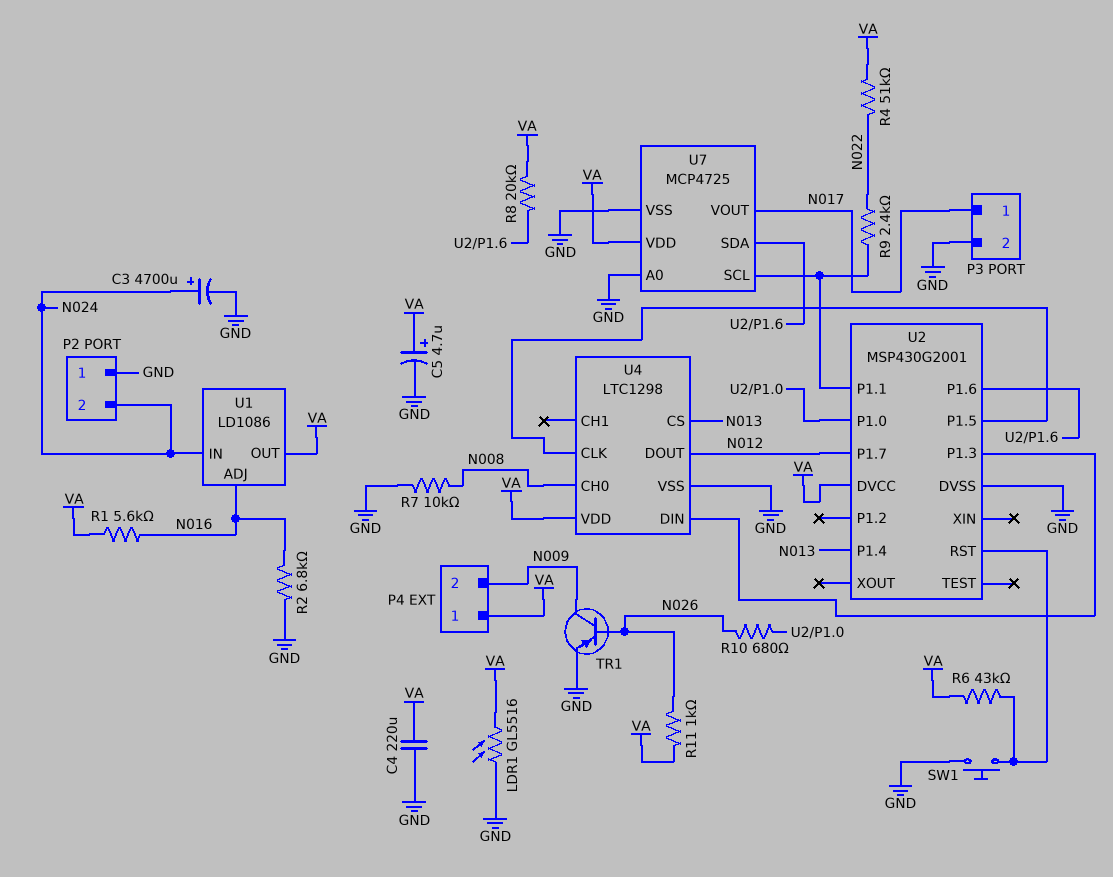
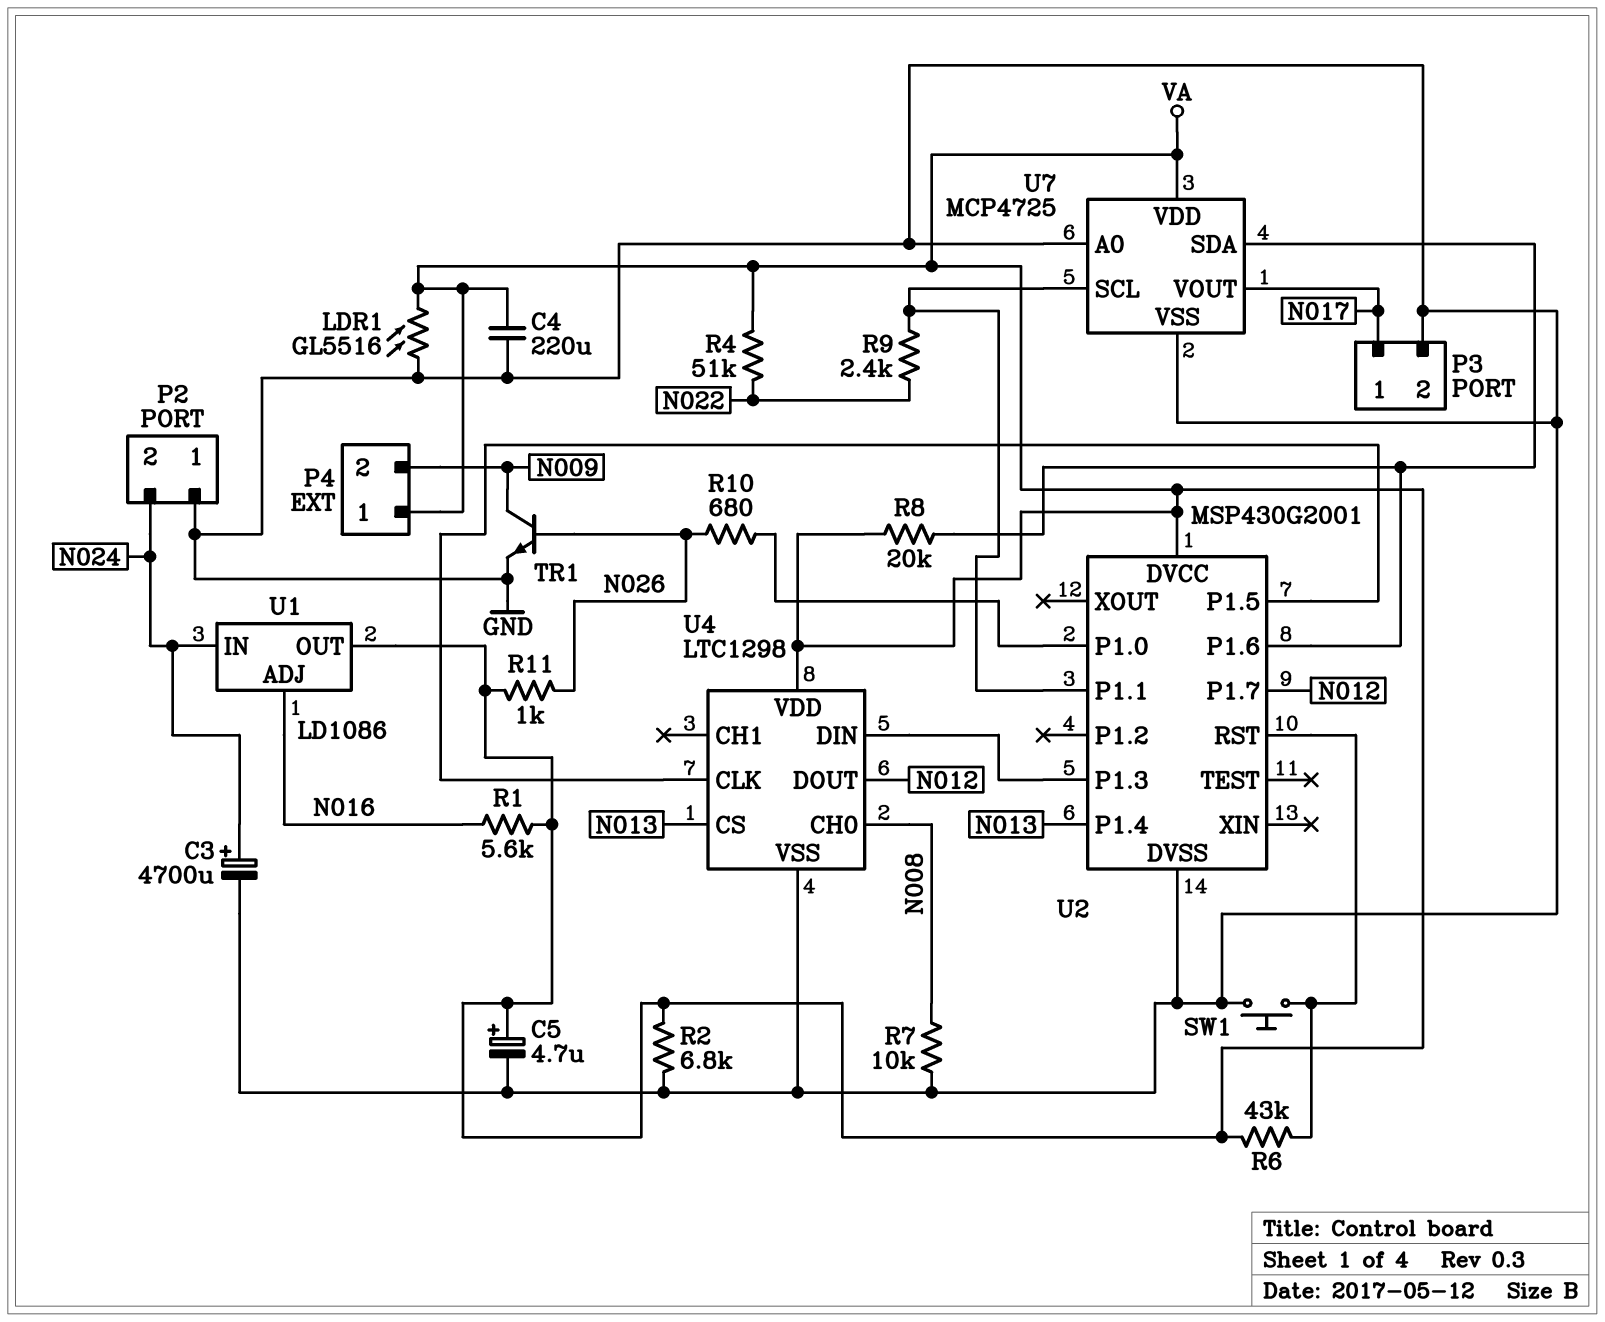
R2: 6.8k (GND, N016) -> 6.8k (GND, VA)
TR1: PNP (B N026, C N009, E GND) -> NPN (B N026, C N009, E GND)

